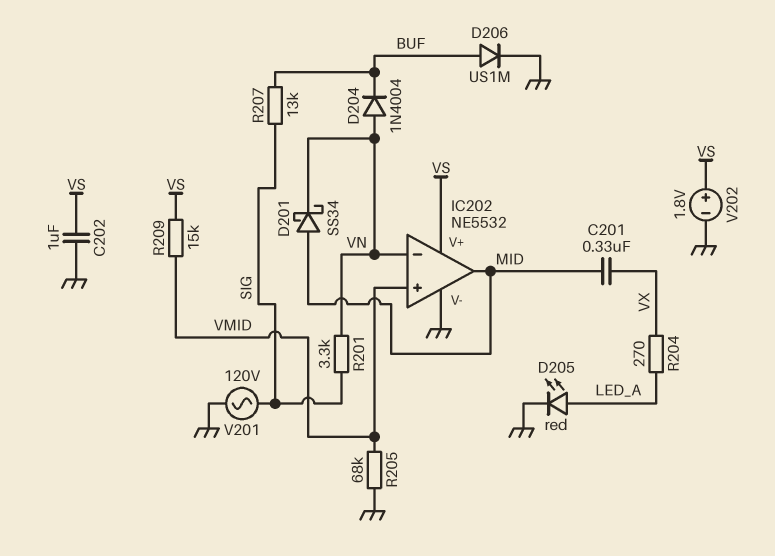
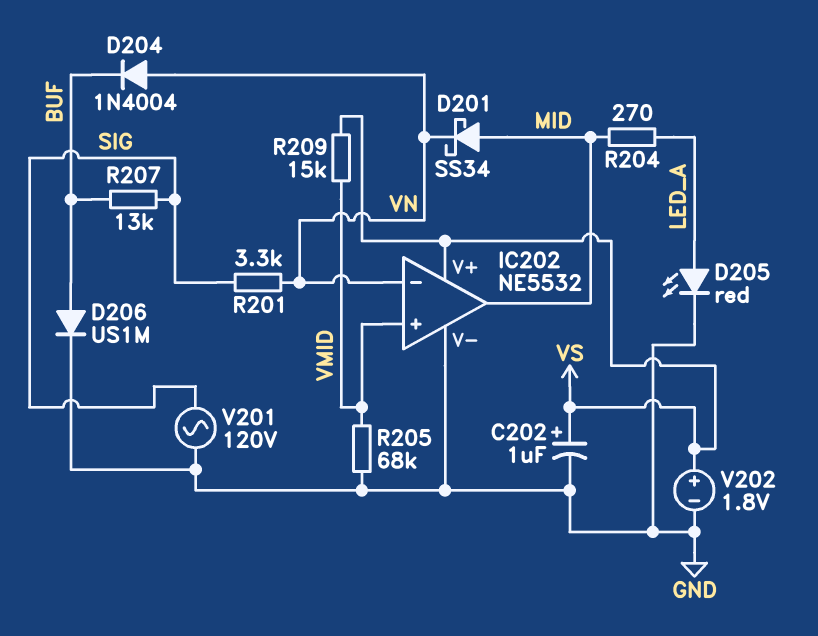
C201: 330nF (MID, VX) -> none
C202: 1uF (GND, VS) -> 1uF (plus VS, minus GND)
R204: 270 (LED_A, VX) -> 270 (LED_A, MID)

